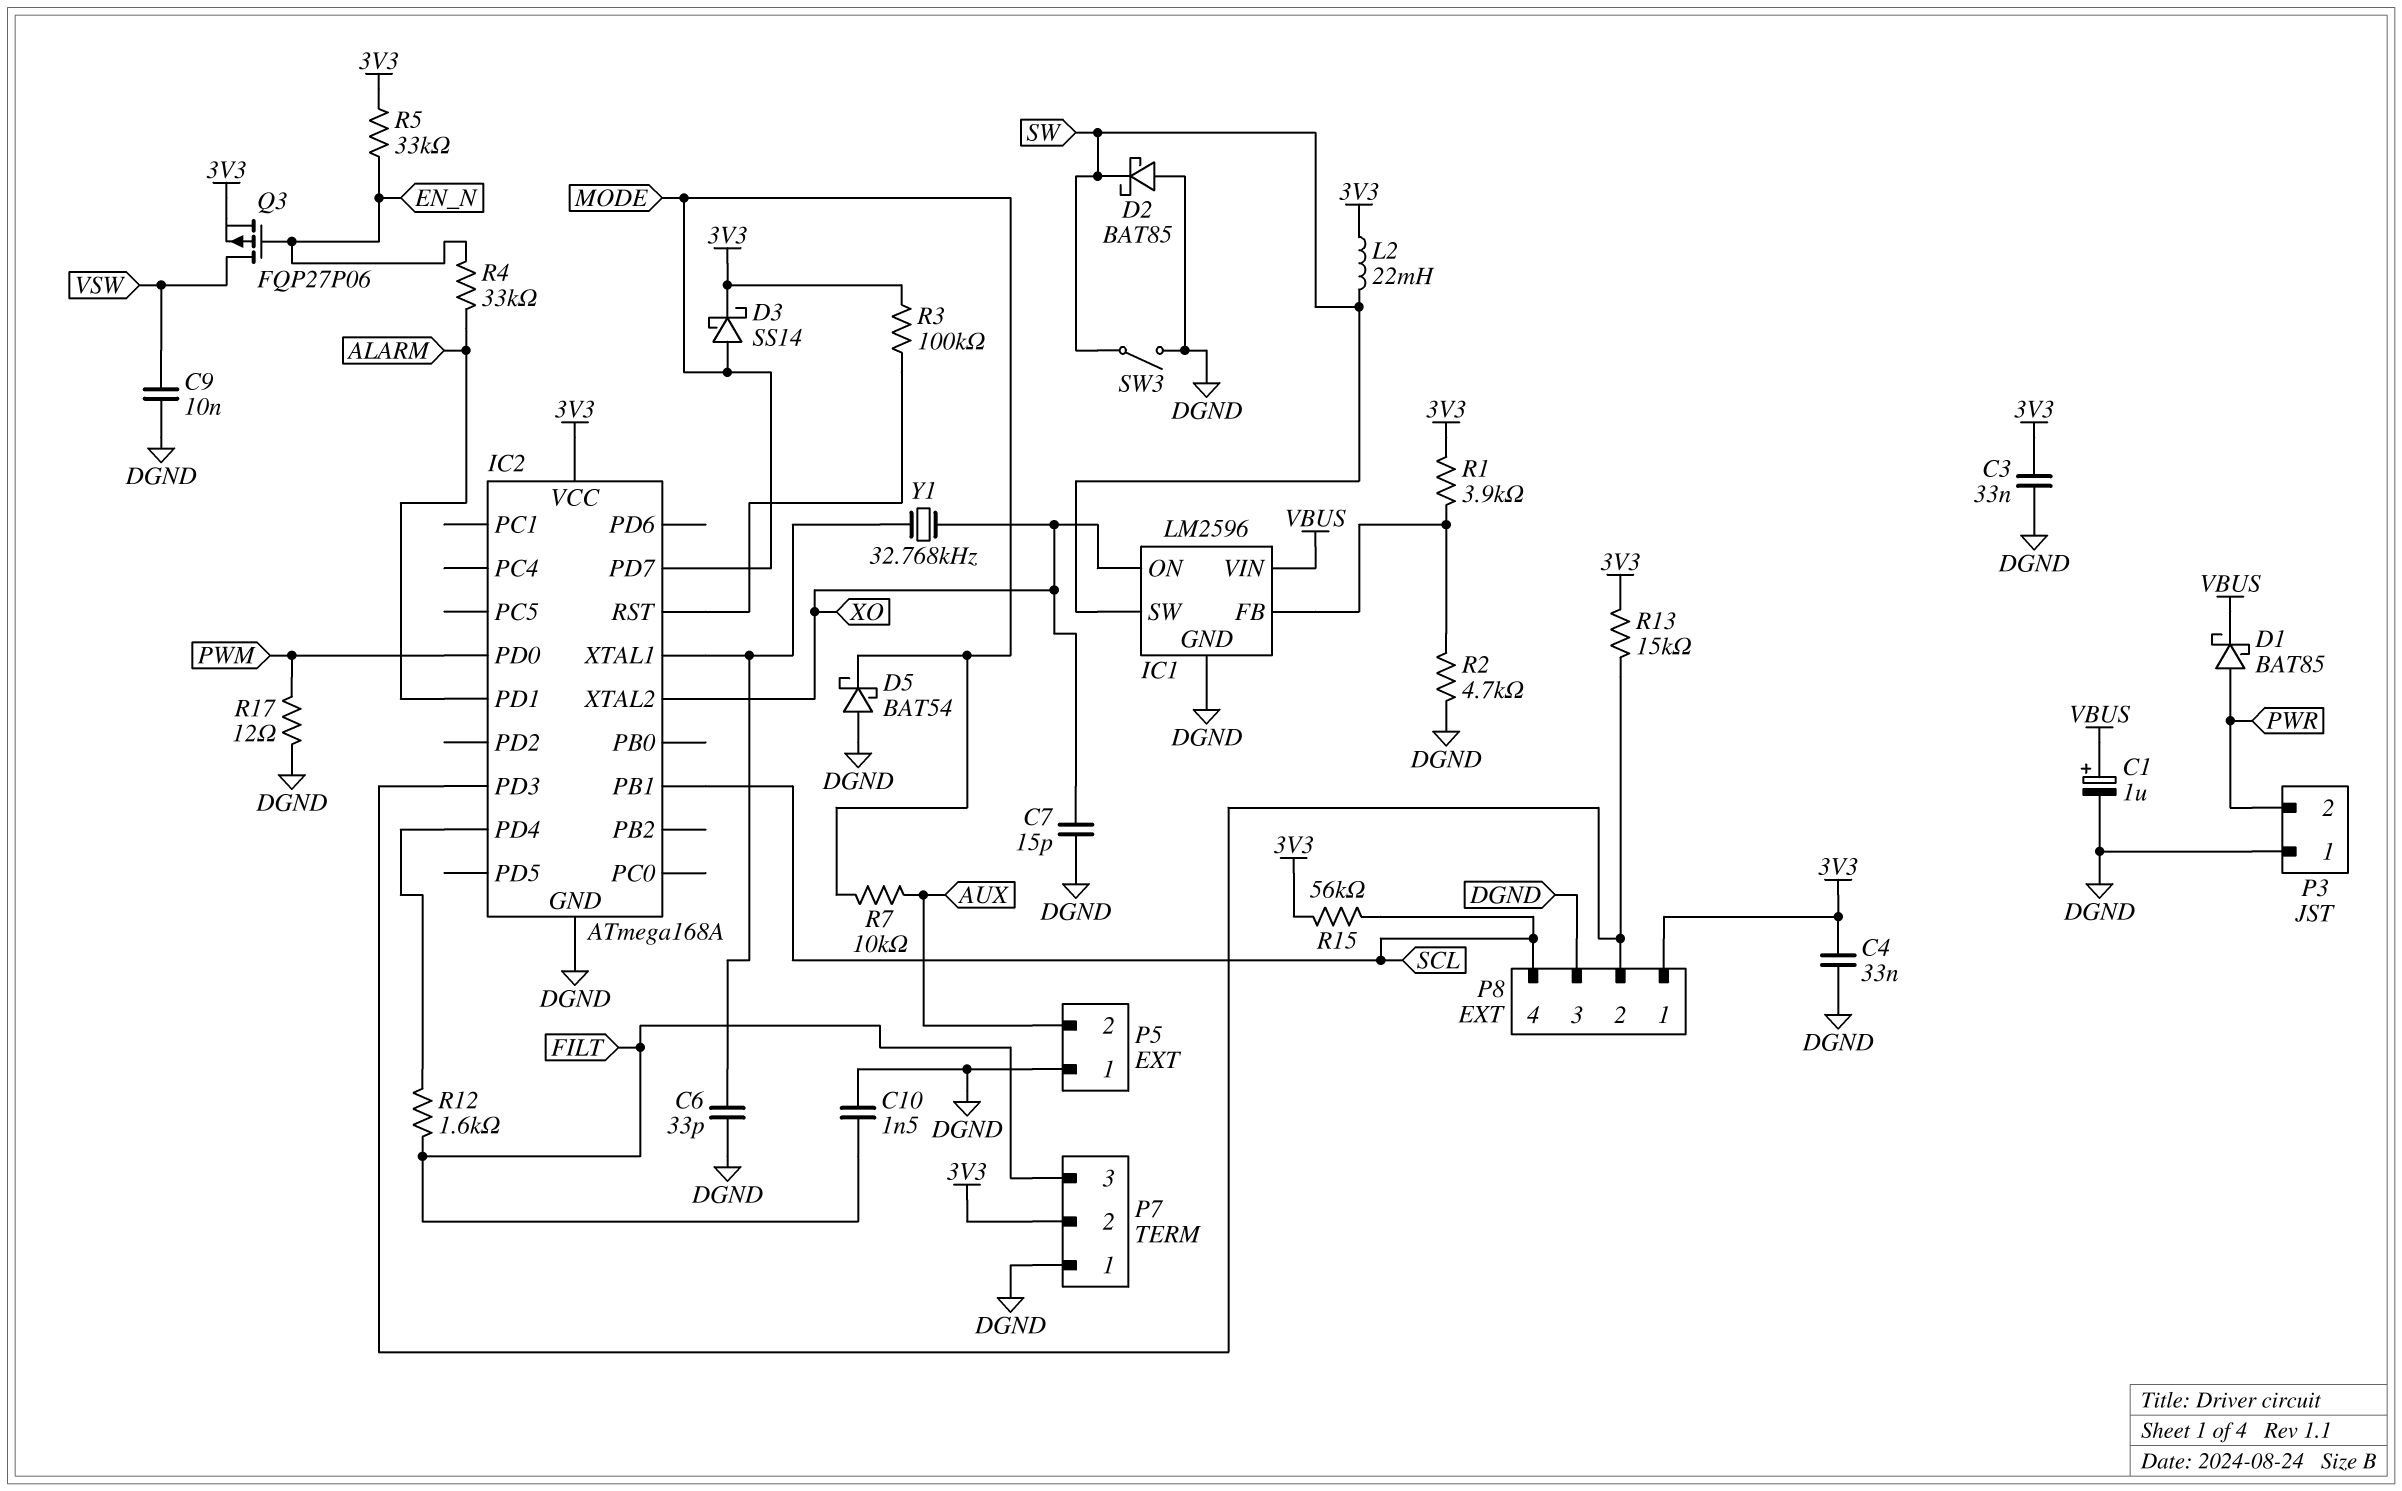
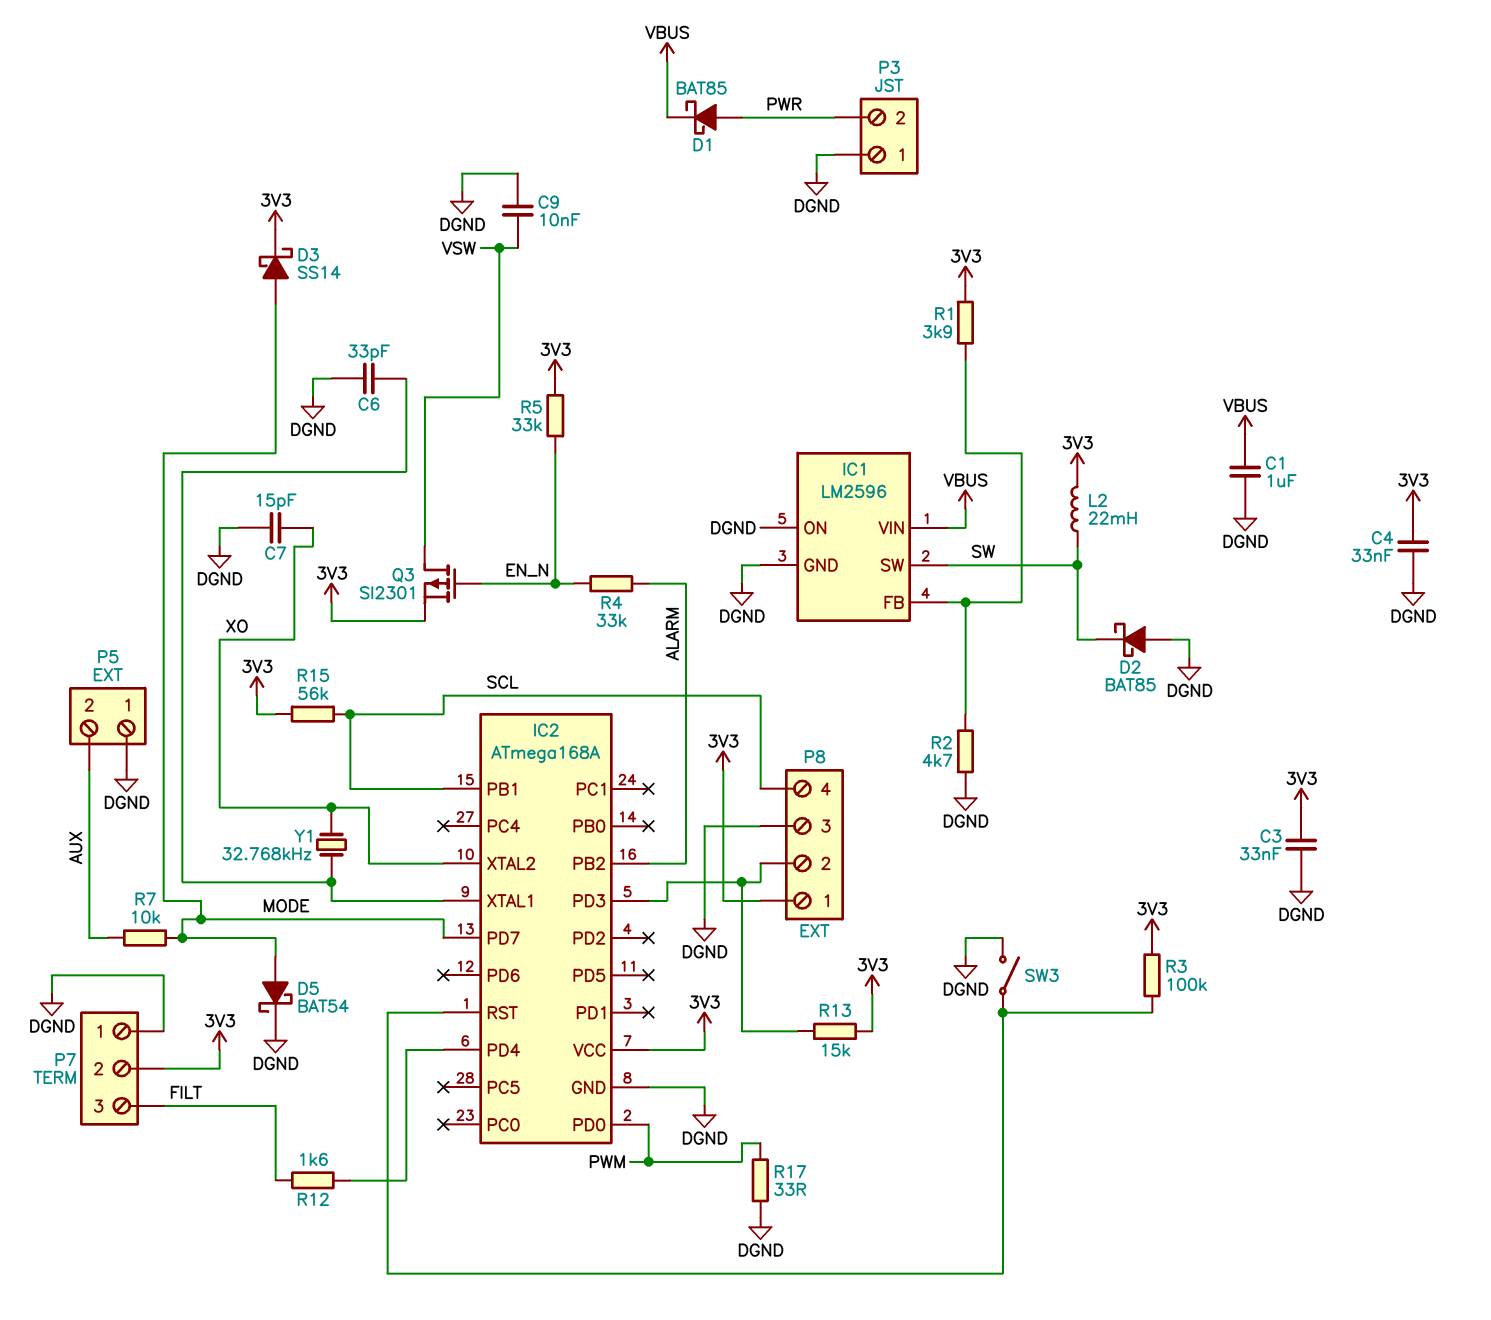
C1: 1uF (plus VBUS, minus DGND) -> 1uF (DGND, VBUS)
C10: 1.5nF (DGND, FILT) -> none
D5: schottky BAT54 (A DGND, K MODE) -> schottky BAT54 (A MODE, K DGND)
IC1 pin ON: XO -> DGND
IC2 pin PB2: none -> ALARM
IC2 pin PD1: ALARM -> none
Q3: PMOS FQP27P06 (G EN_N, D VSW, S 3V3) -> PMOS SI2301 (G EN_N, D VSW, S 3V3)
R17: 12 (DGND, PWM) -> 33 (DGND, PWM)
SW3: switch (DGND, SW) -> switch (DGND, IC2/RST)

